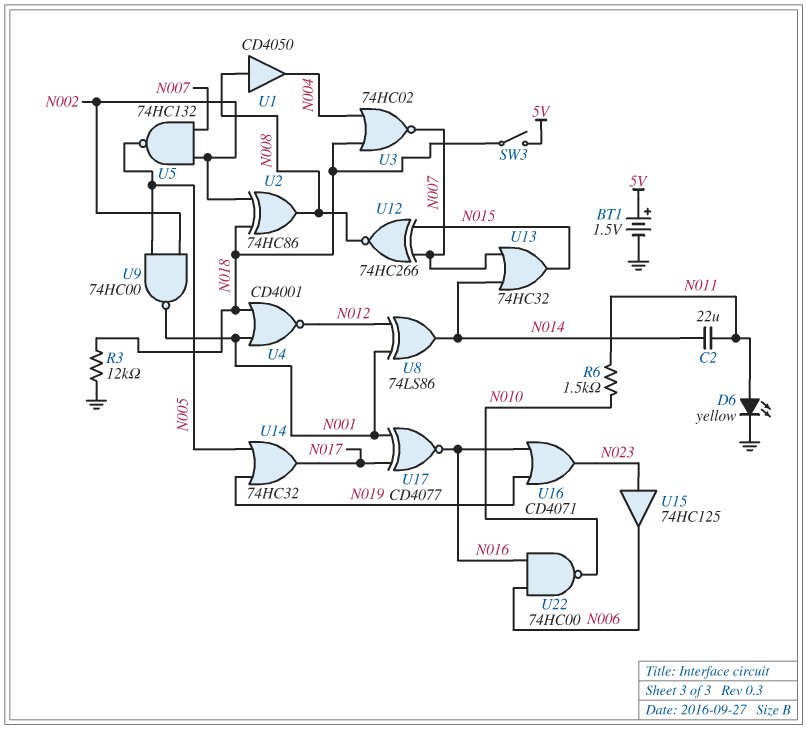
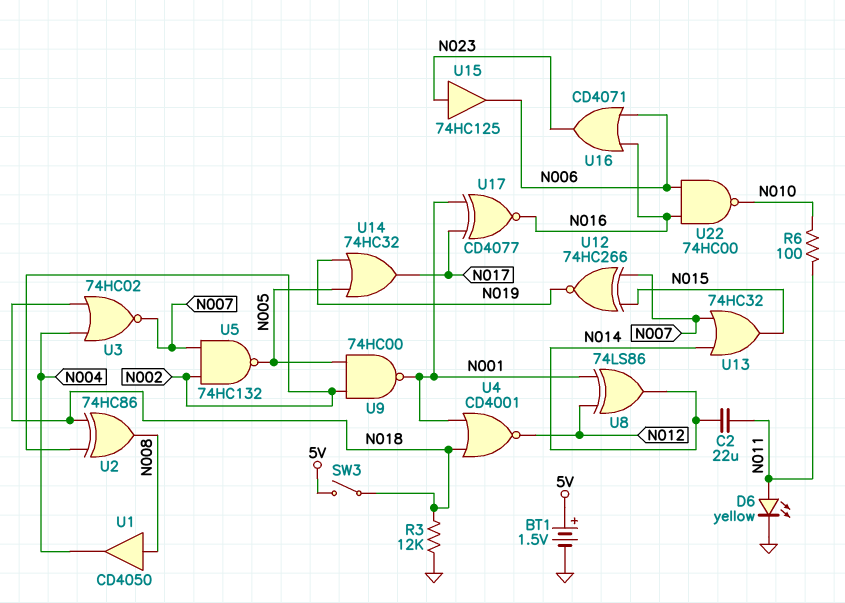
R6: 1.5k (N010, N011) -> 100 (N010, N011)
U12: XNOR 74HC266 (in N007, in N015, out N008) -> XNOR 74HC266 (in N007, in N015, out N019)
U16: OR CD4071 (in N016, in N019, out N023) -> OR CD4071 (in N006, in N016, out N023)

